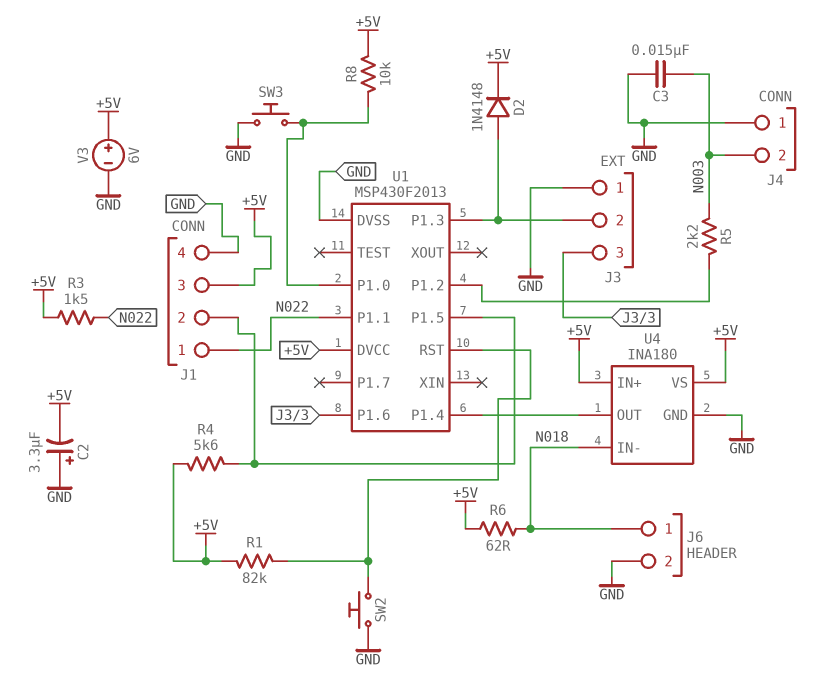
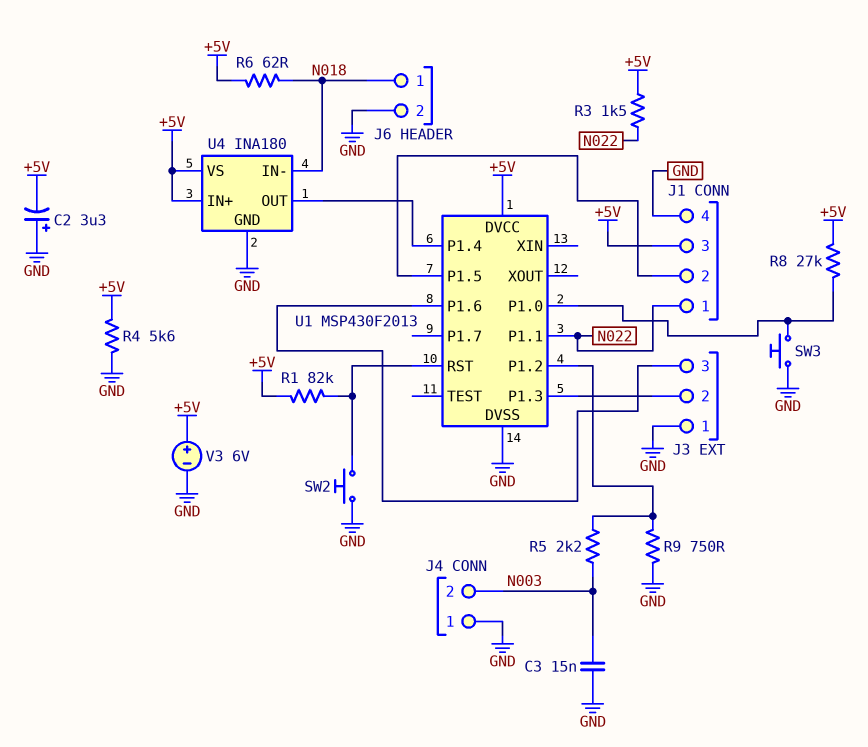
D2: diode 1N4148 (A J3/2, K +5V) -> none
R4: 5.6k (+5V, J1/2) -> 5.6k (+5V, GND)
R8: 10k (+5V, U1/P1.0) -> 27k (+5V, U1/P1.0)
R9: none -> 750 (GND, U1/P1.2)

